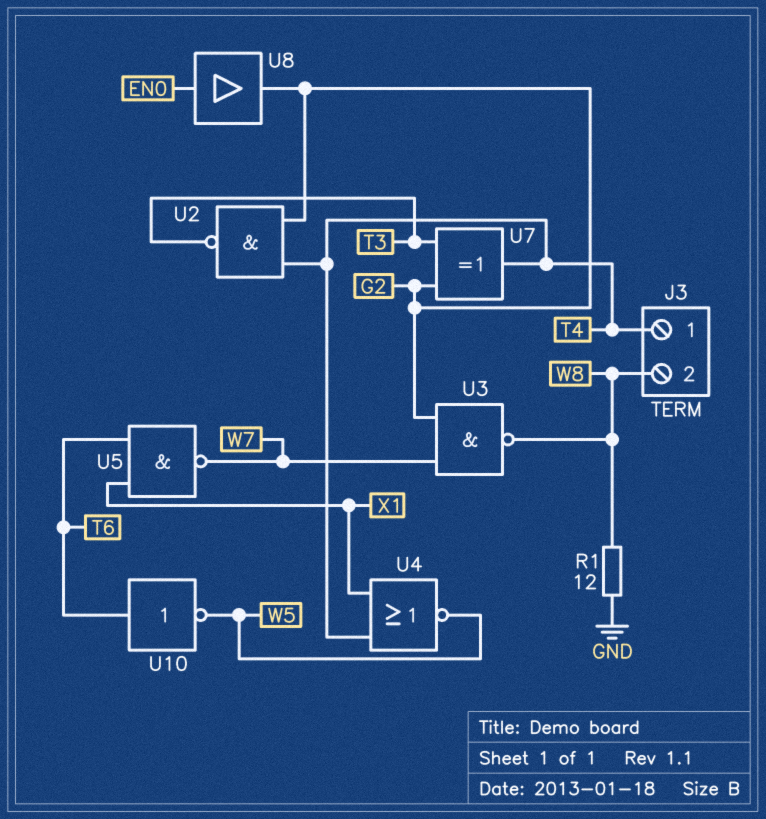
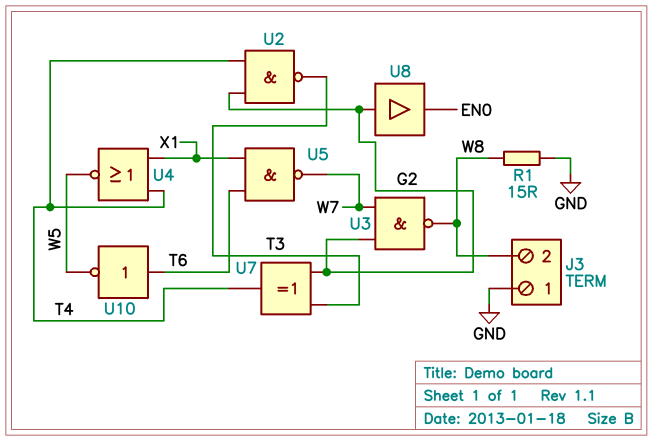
J3 pin 1: T4 -> GND
R1: 12 (GND, W8) -> 15 (GND, W8)
U8: buffer (in EN0, out G2) -> buffer (in G2, out EN0)

